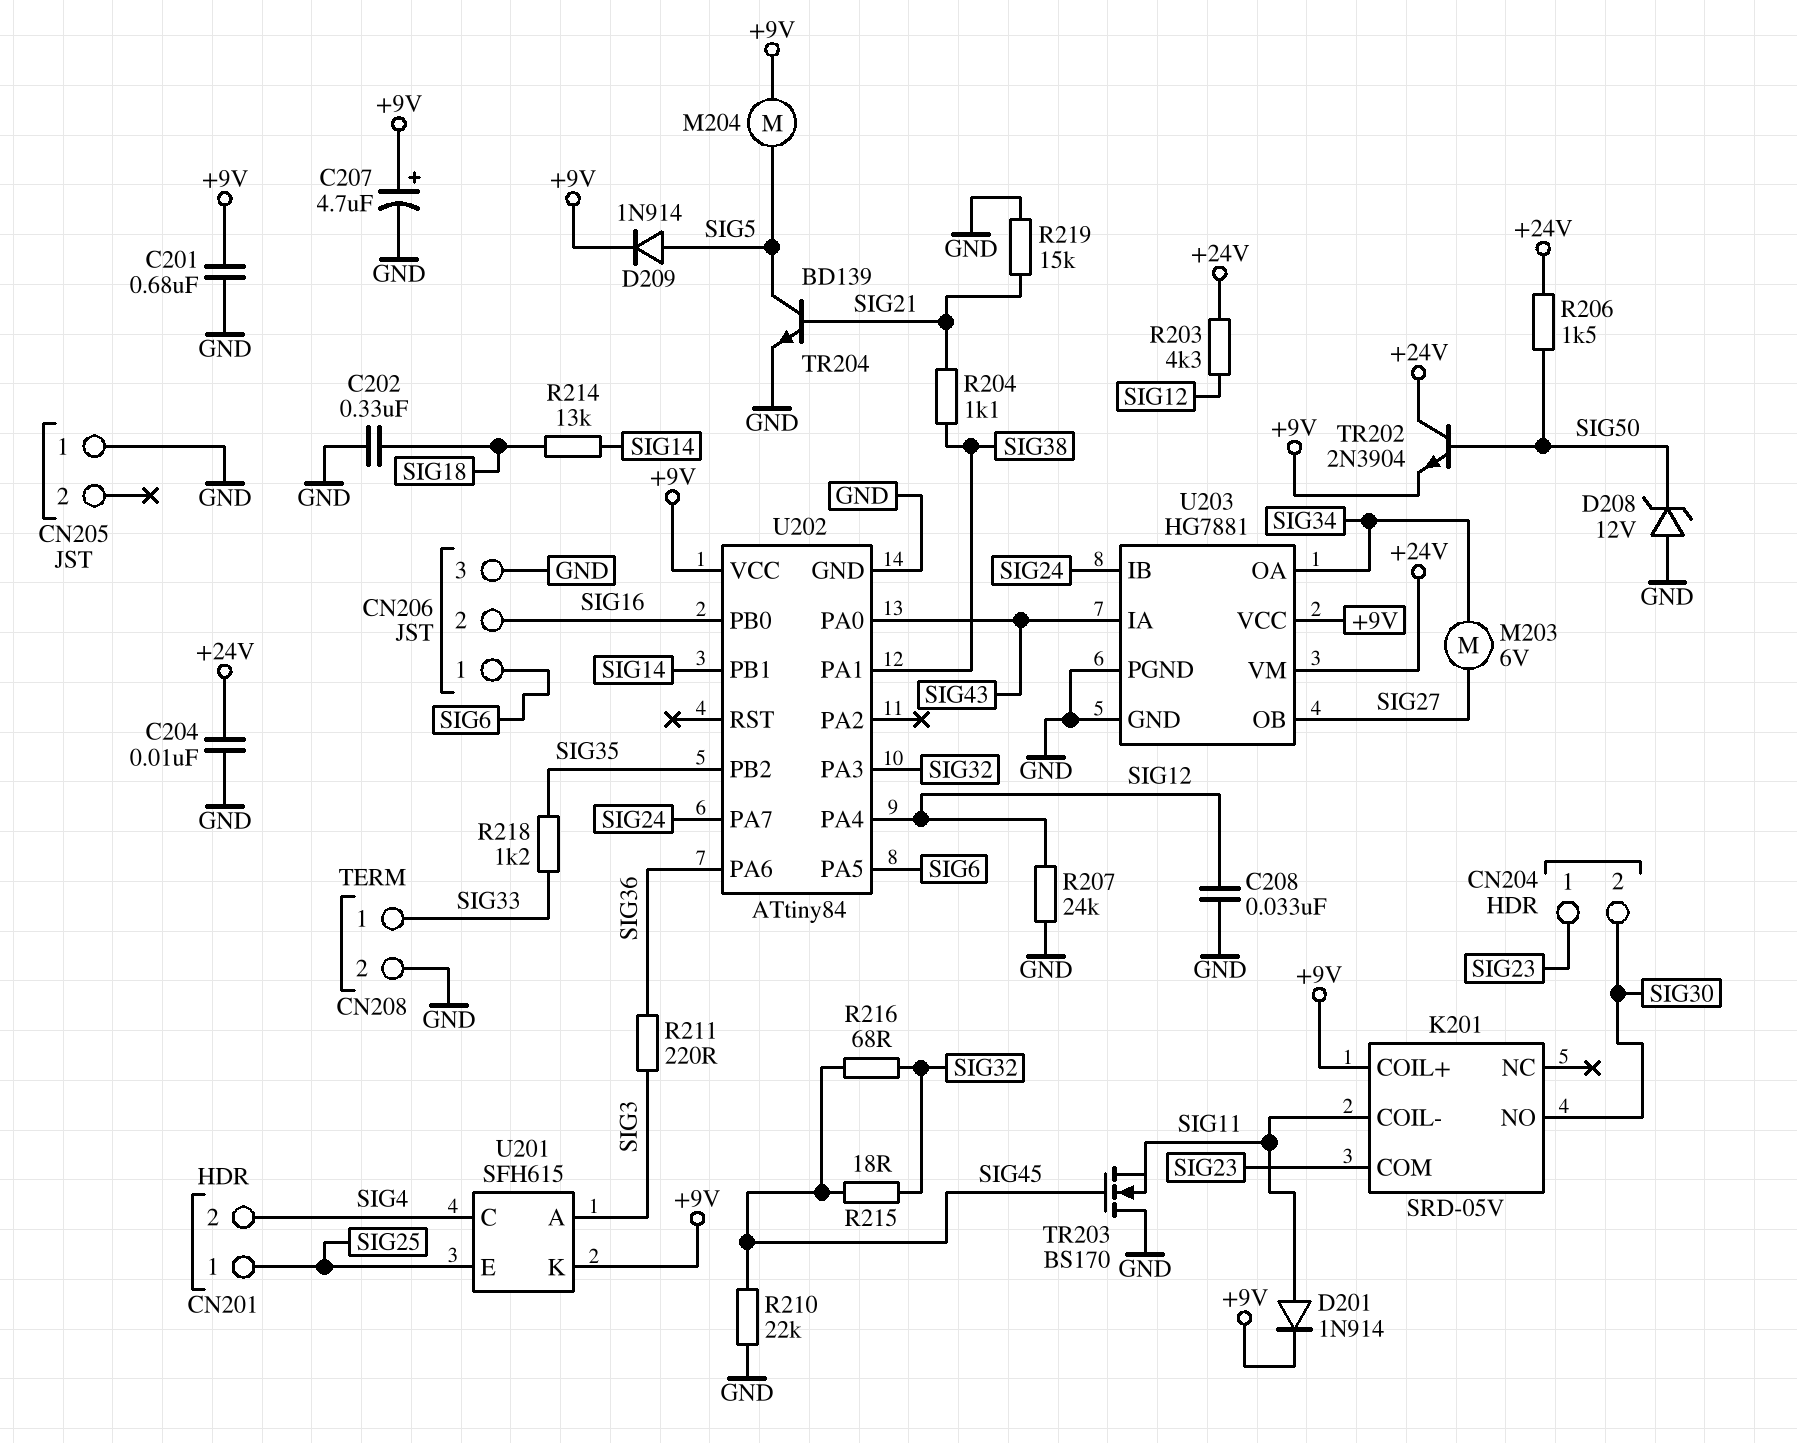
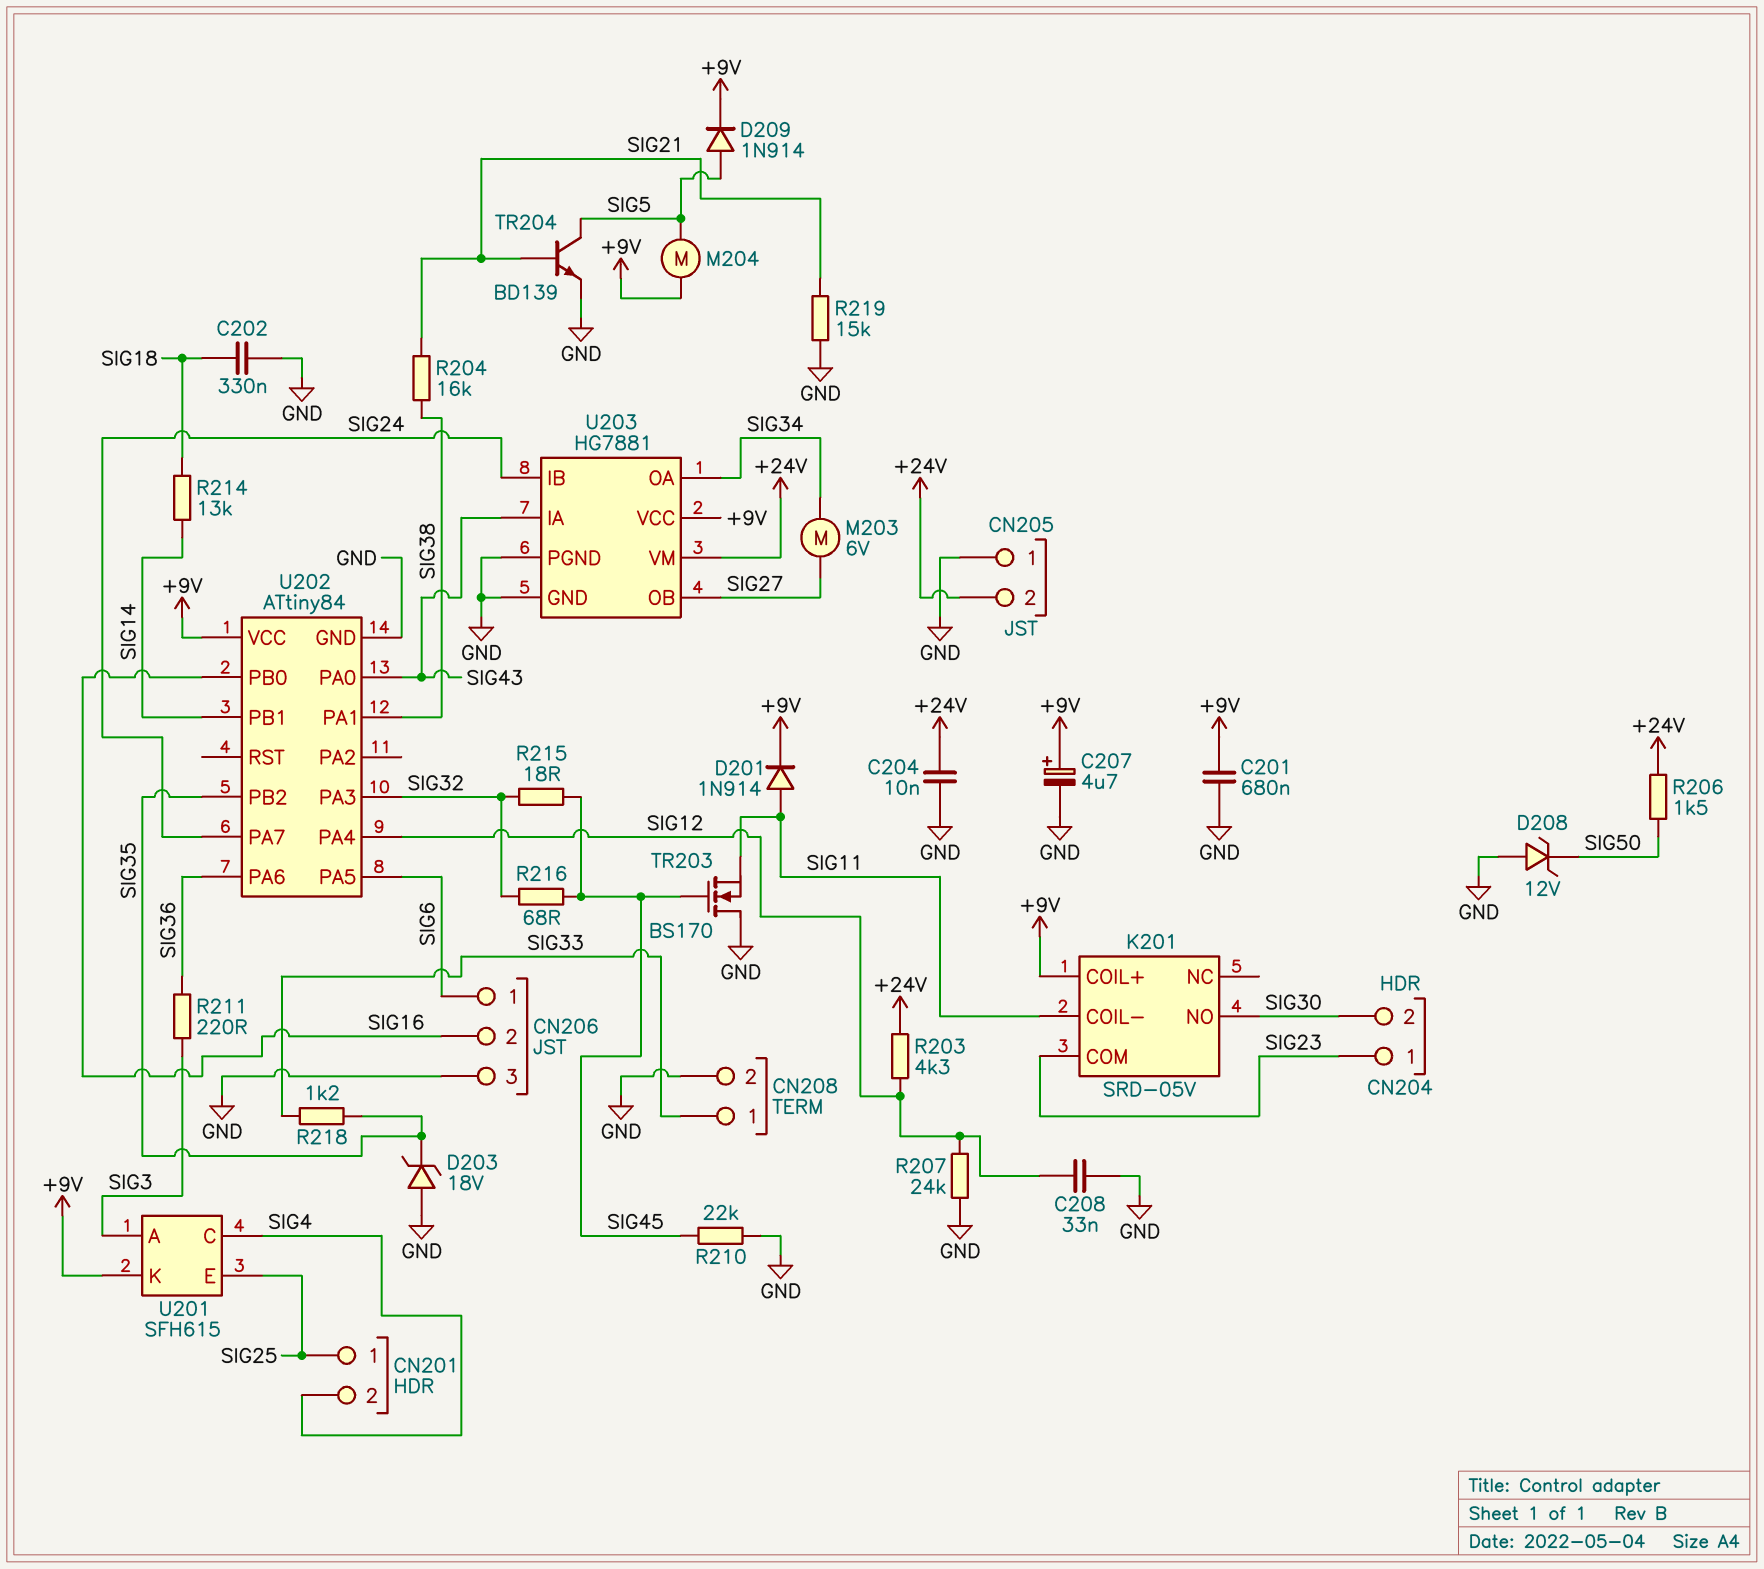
CN205 pin 2: none -> +24V
D203: none -> zener 18V (A GND, K SIG35)
R204: 1.1k (SIG21, SIG38) -> 16k (SIG21, SIG38)
TR202: NPN 2N3904 (B SIG50, C +24V, E +9V) -> none

